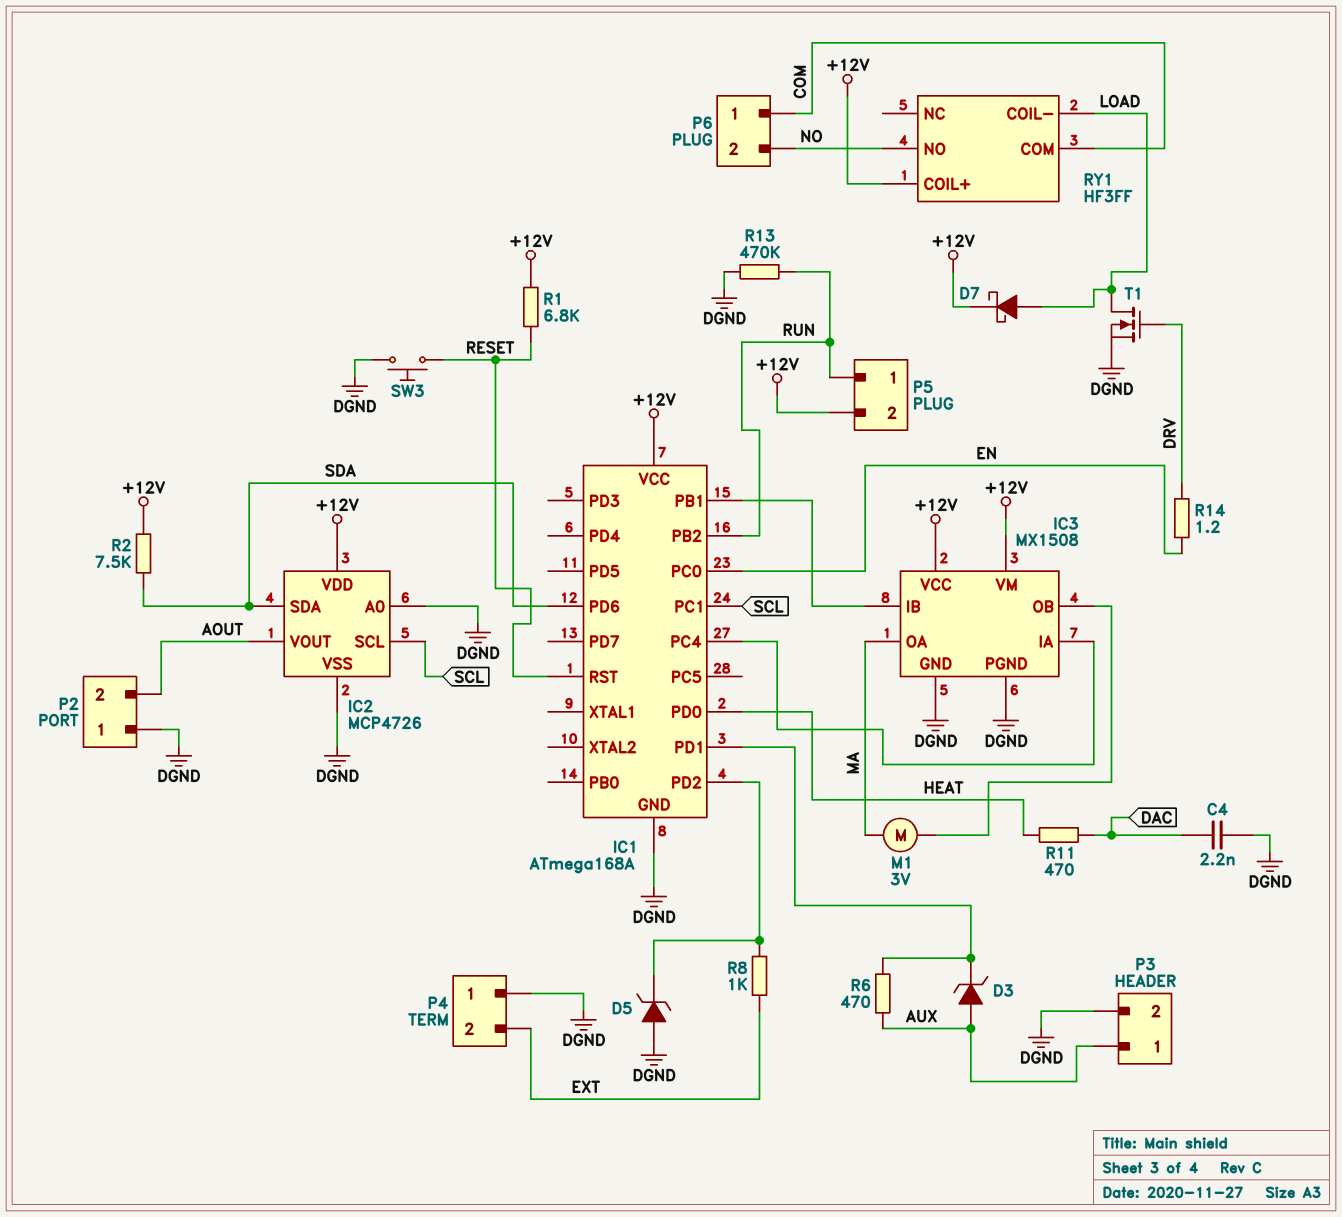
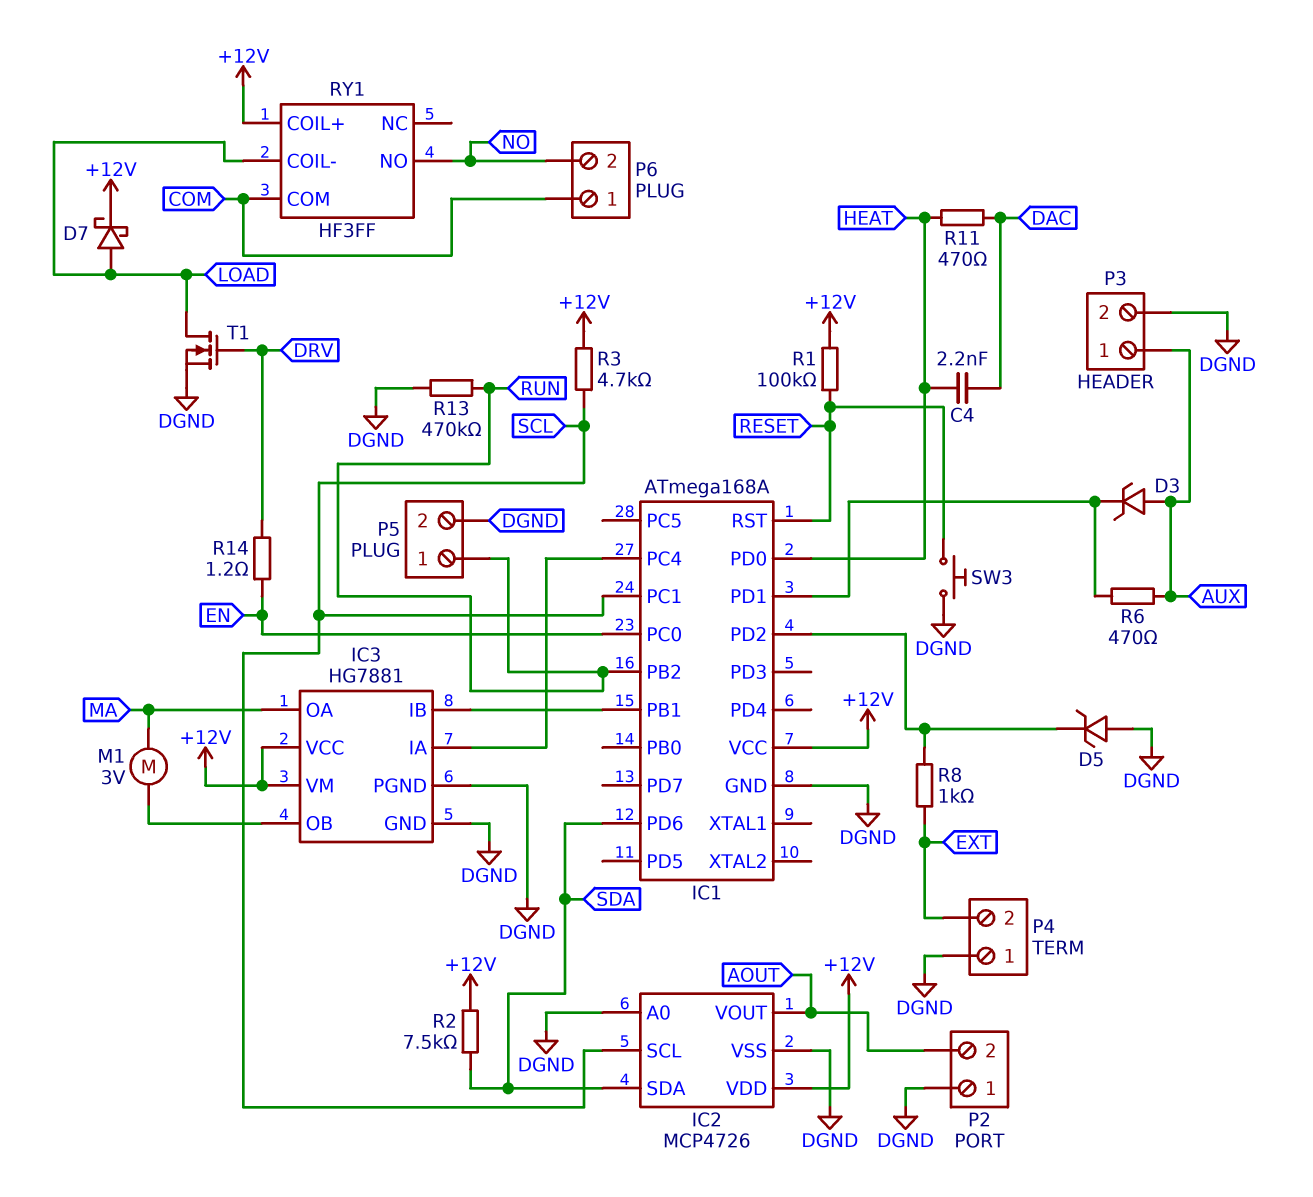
C4: 2.2nF (DAC, DGND) -> 2.2nF (DAC, HEAT)
IC3: MX1508 -> HG7881
P5 pin 2: +12V -> DGND
R1: 6.8k (+12V, RESET) -> 100k (+12V, RESET)
R3: none -> 4.7k (+12V, SCL)

